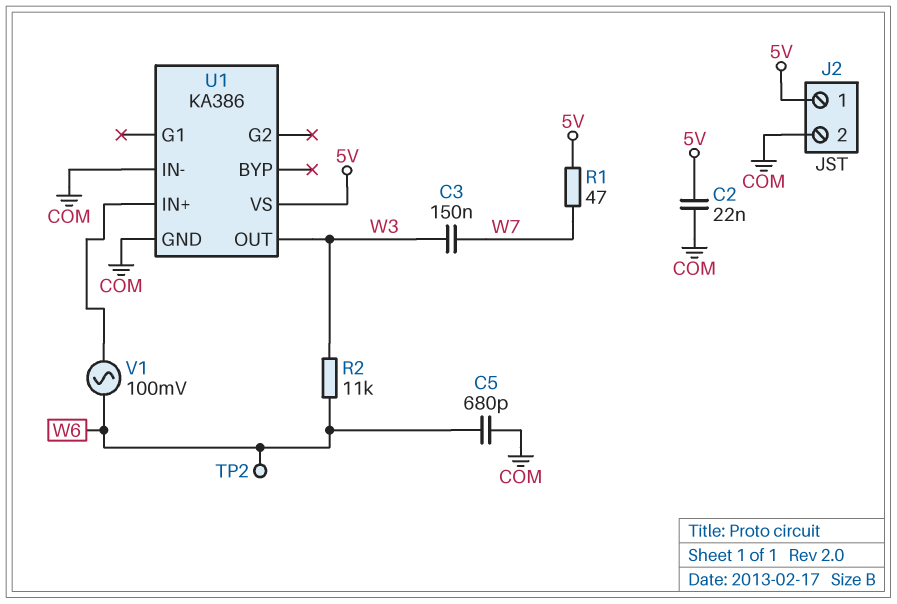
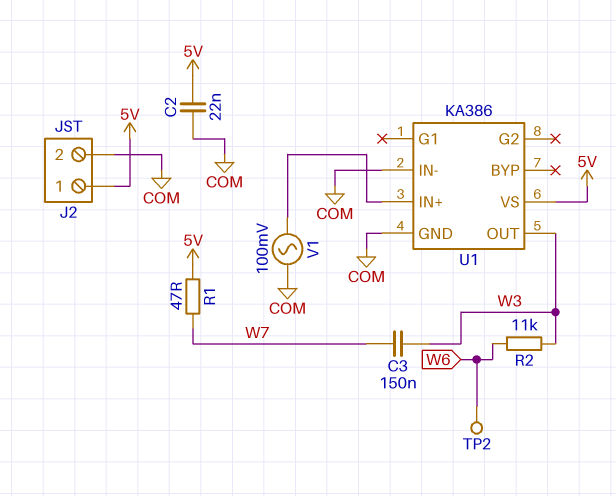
C5: 680pF (COM, W6) -> none
V1: AC 100mV (U1/IN+, W6) -> AC 100mV (COM, U1/IN+)

